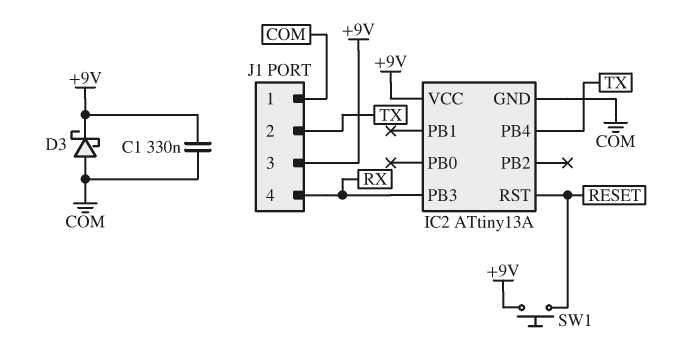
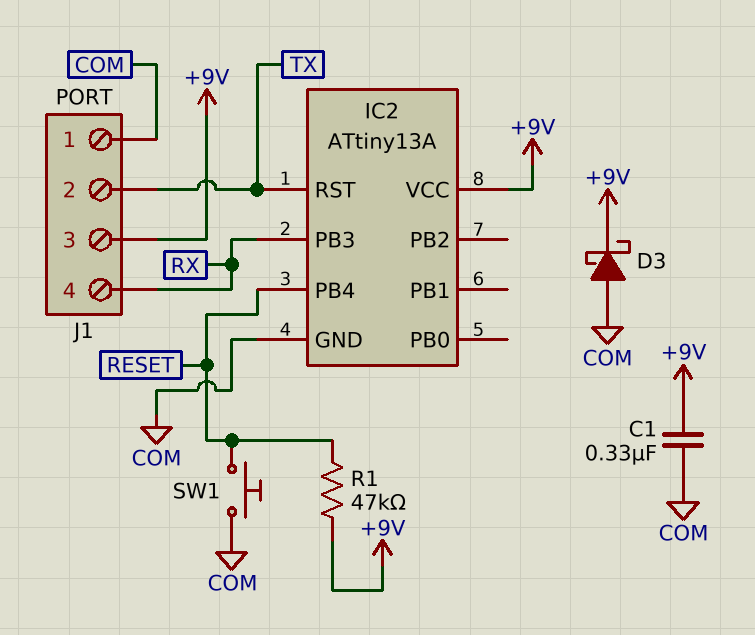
IC2 pin PB4: TX -> RESET
IC2 pin RST: RESET -> TX
R1: none -> 47k (+9V, RESET)
SW1: button (+9V, RESET) -> button (COM, RESET)

